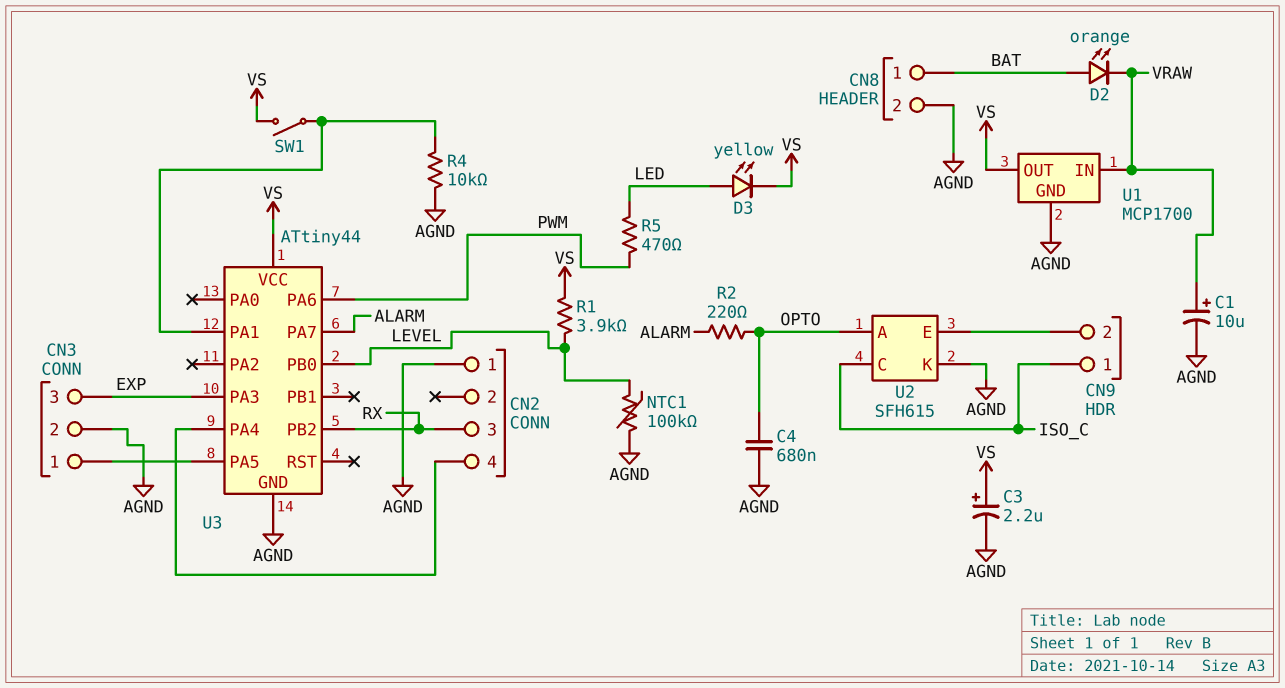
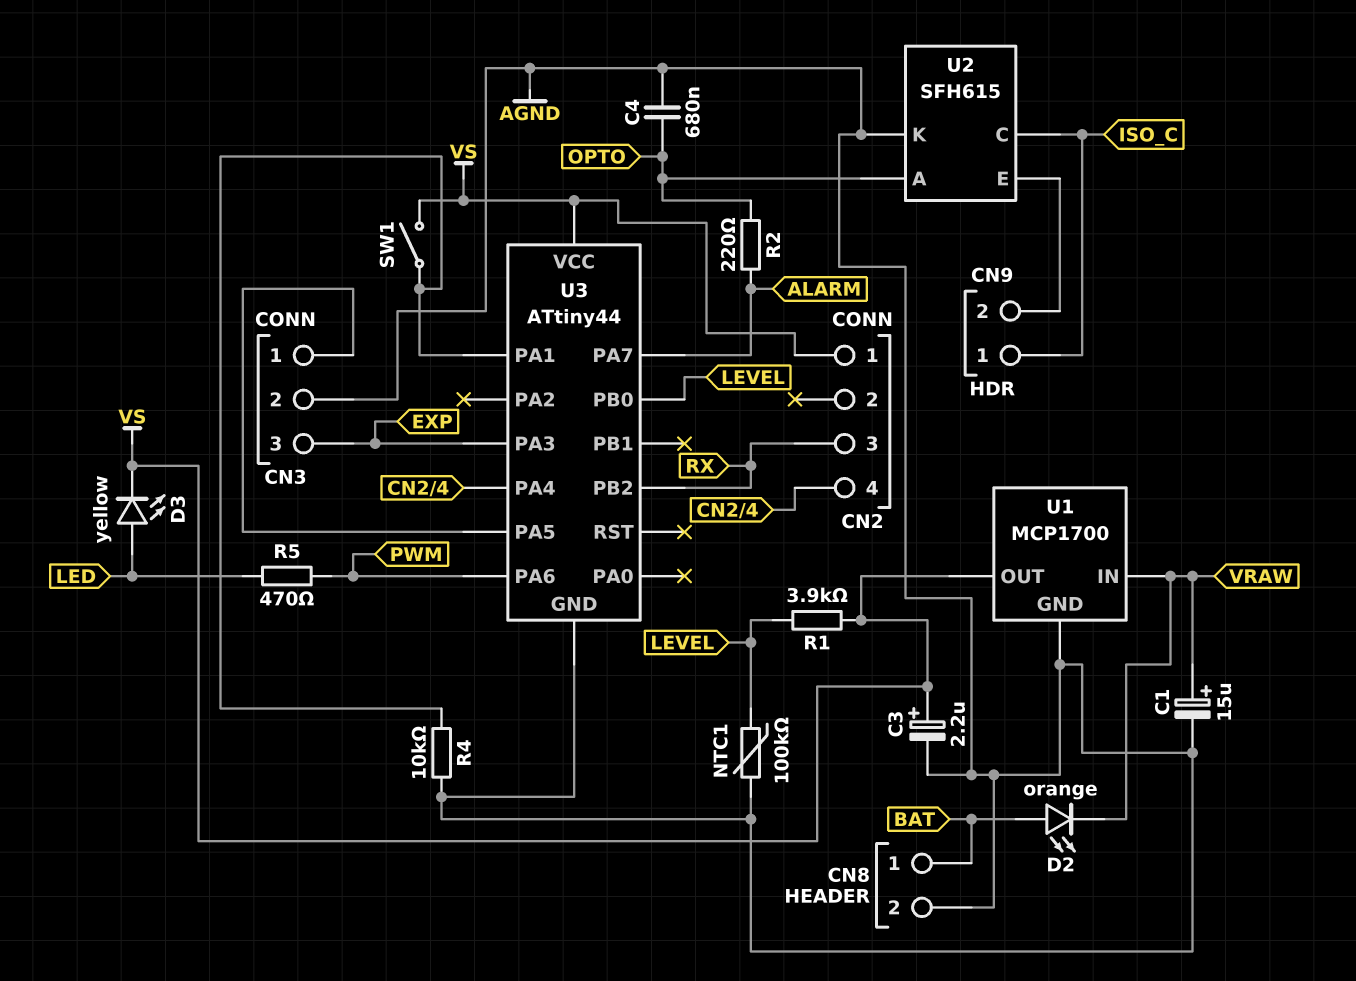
C1: 10uF (plus VRAW, minus AGND) -> 15uF (plus VRAW, minus AGND)
CN2 pin 1: AGND -> VS

